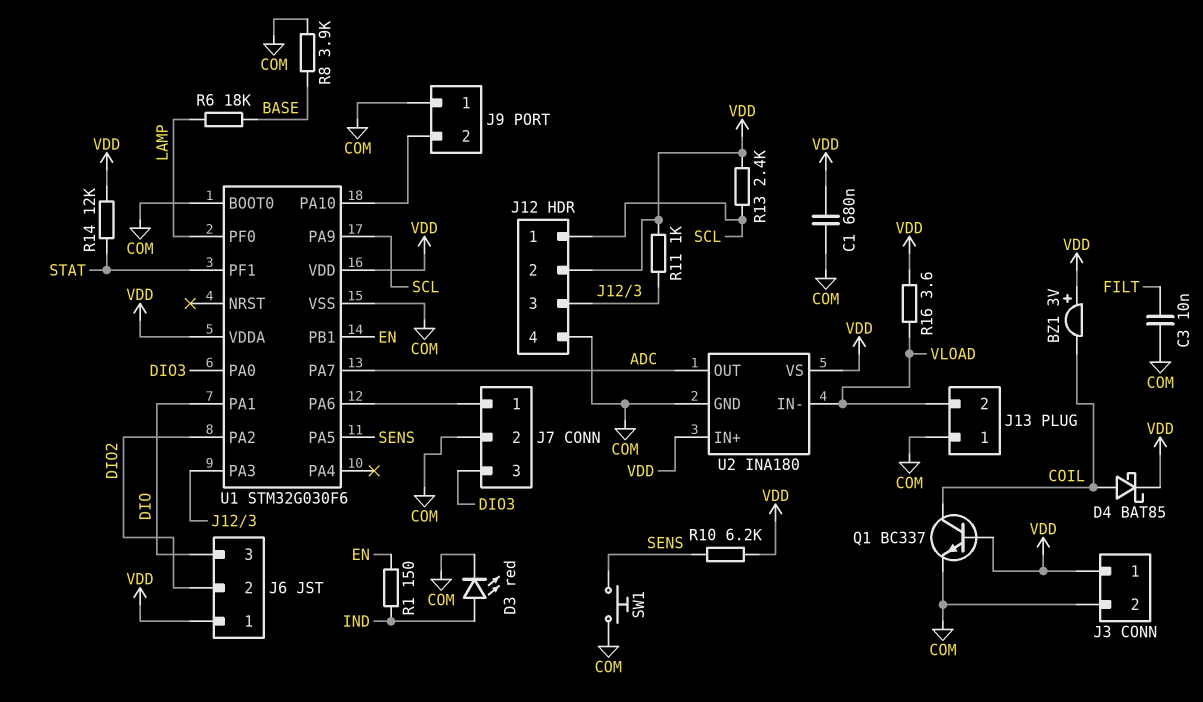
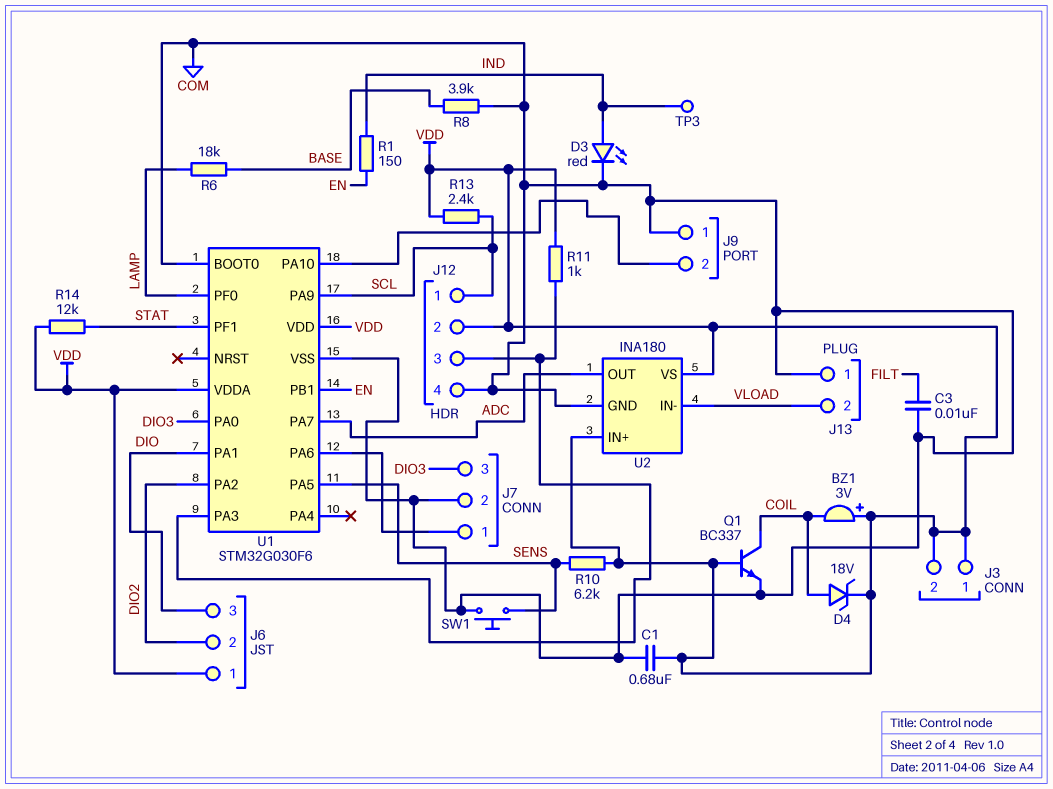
D4: schottky BAT85 (A COIL, K VDD) -> zener 18V (A COIL, K VDD)
J3 pin 2: COM -> VDD
R16: 3.6 (VDD, VLOAD) -> none
TP3: none -> test point (IND)

